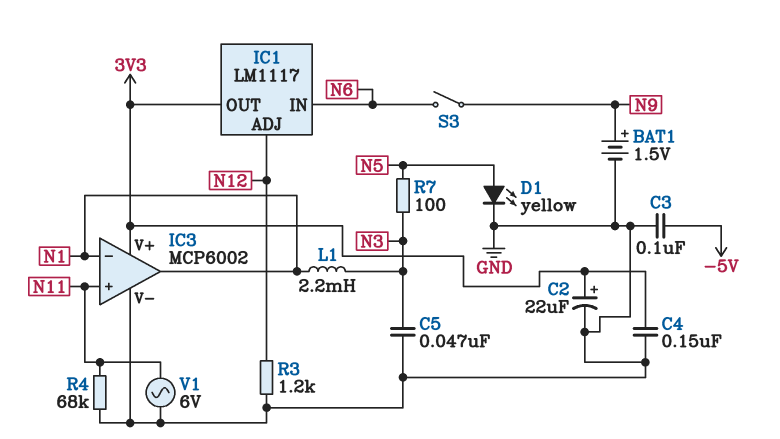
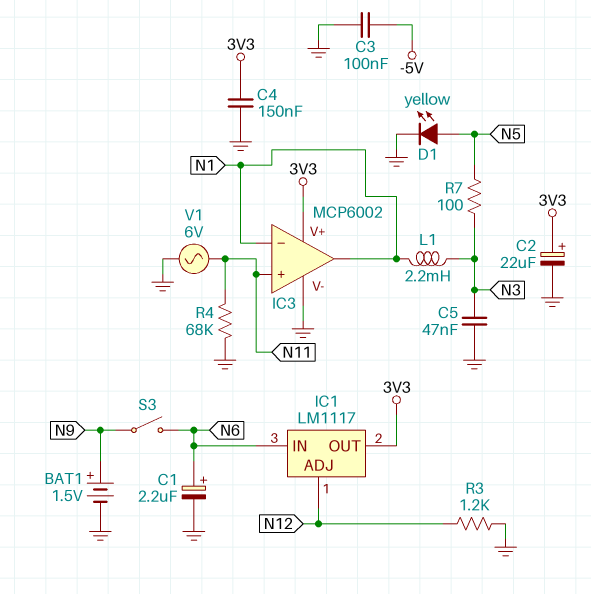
C1: none -> 2.2uF (plus N6, minus GND)

